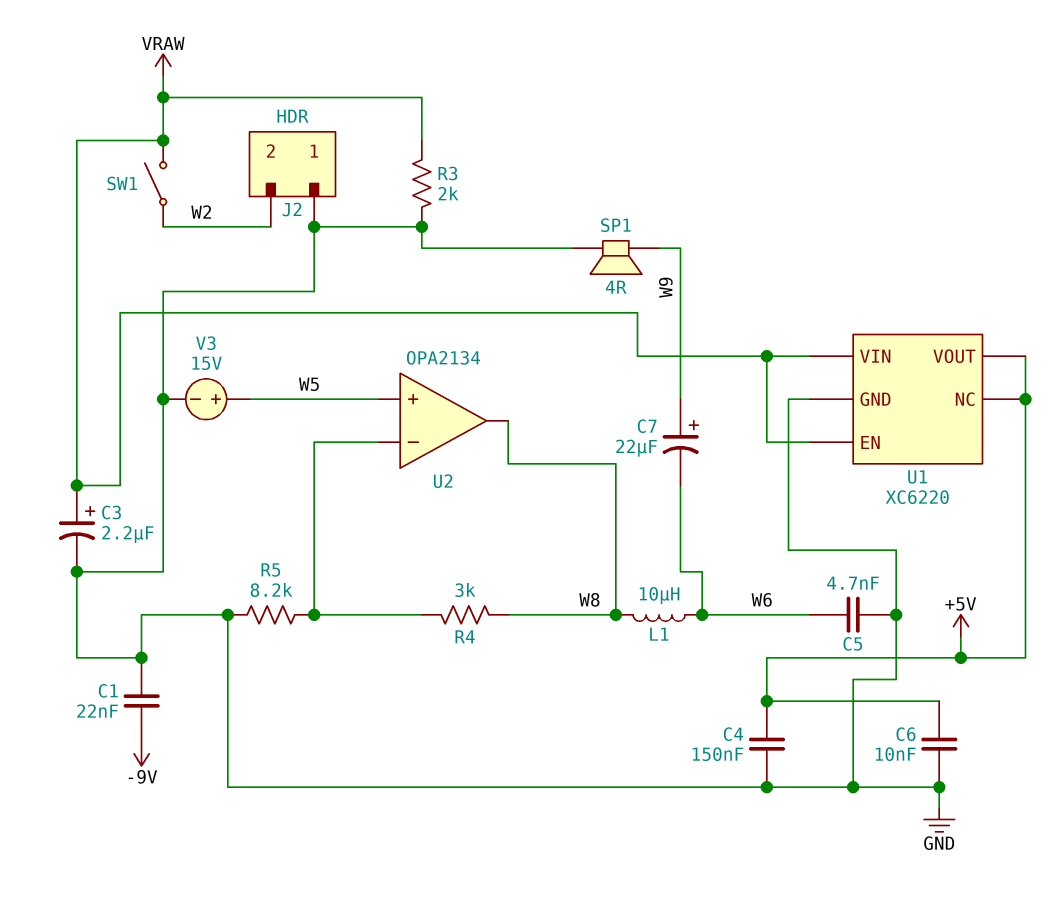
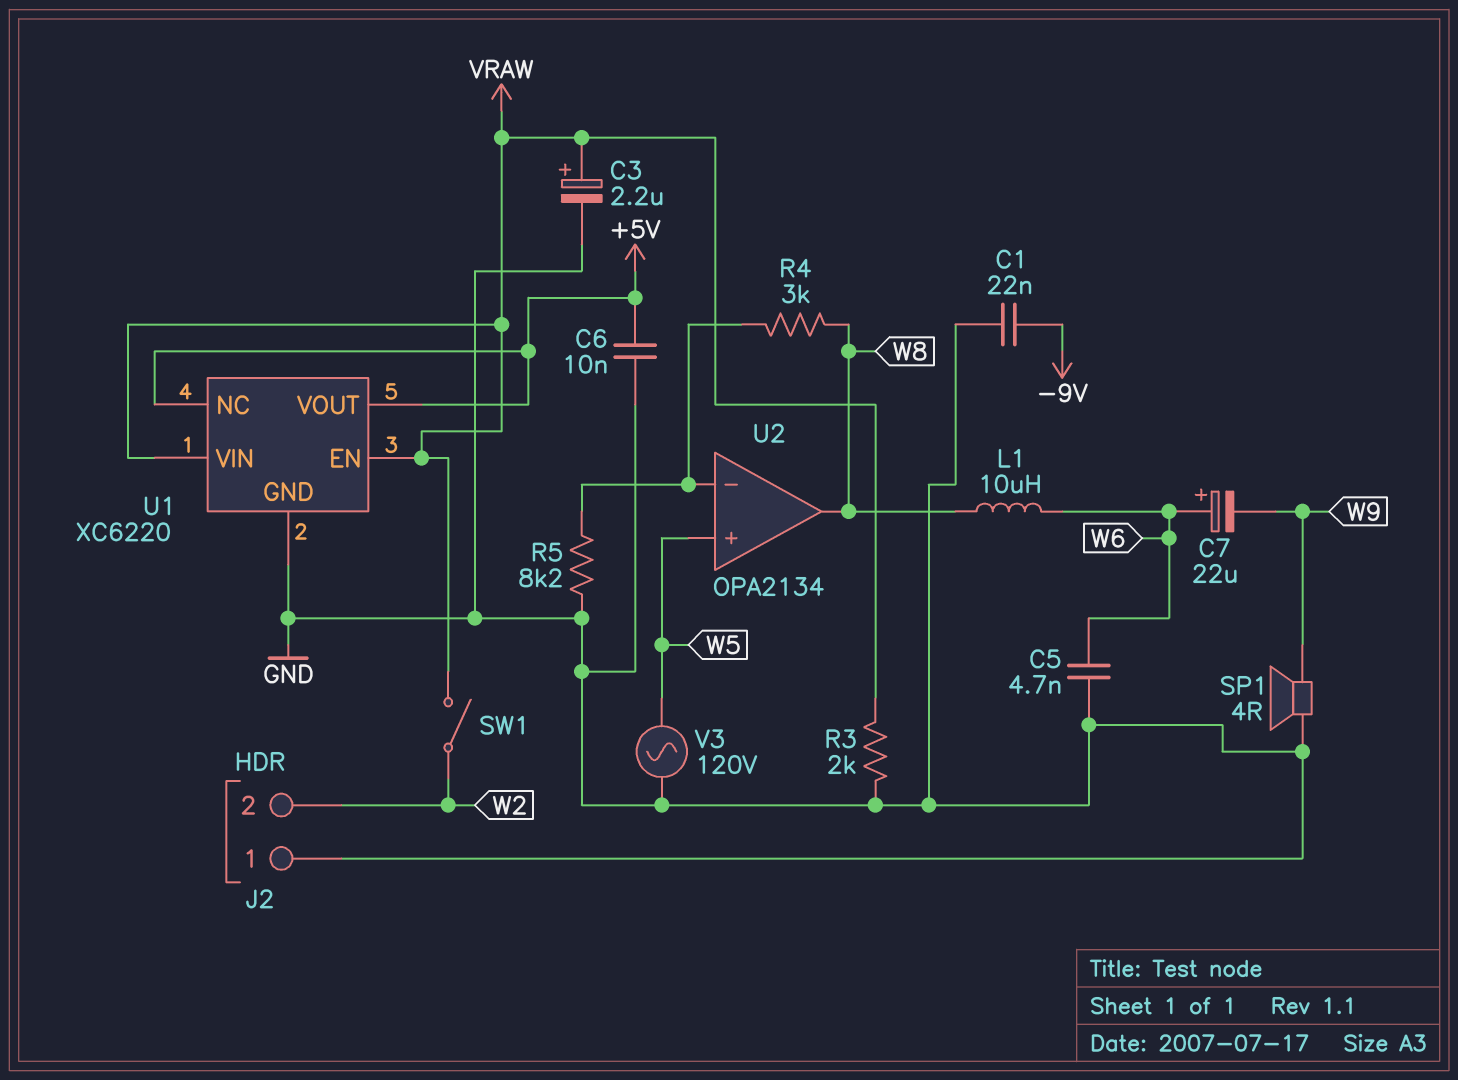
C4: 150nF (+5V, GND) -> none
C7: 22uF (plus W9, minus W6) -> 22uF (plus W6, minus W9)
V3: 15V (plus W5, minus GND) -> AC 120V (GND, W5)

